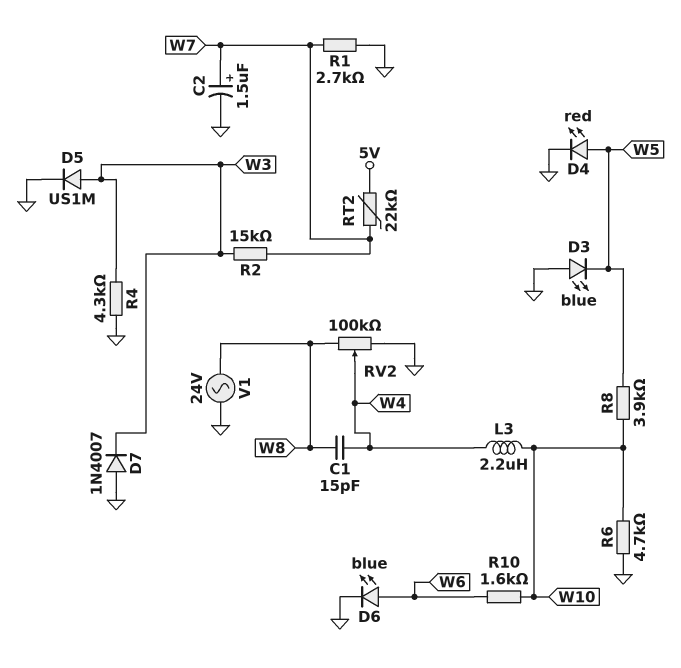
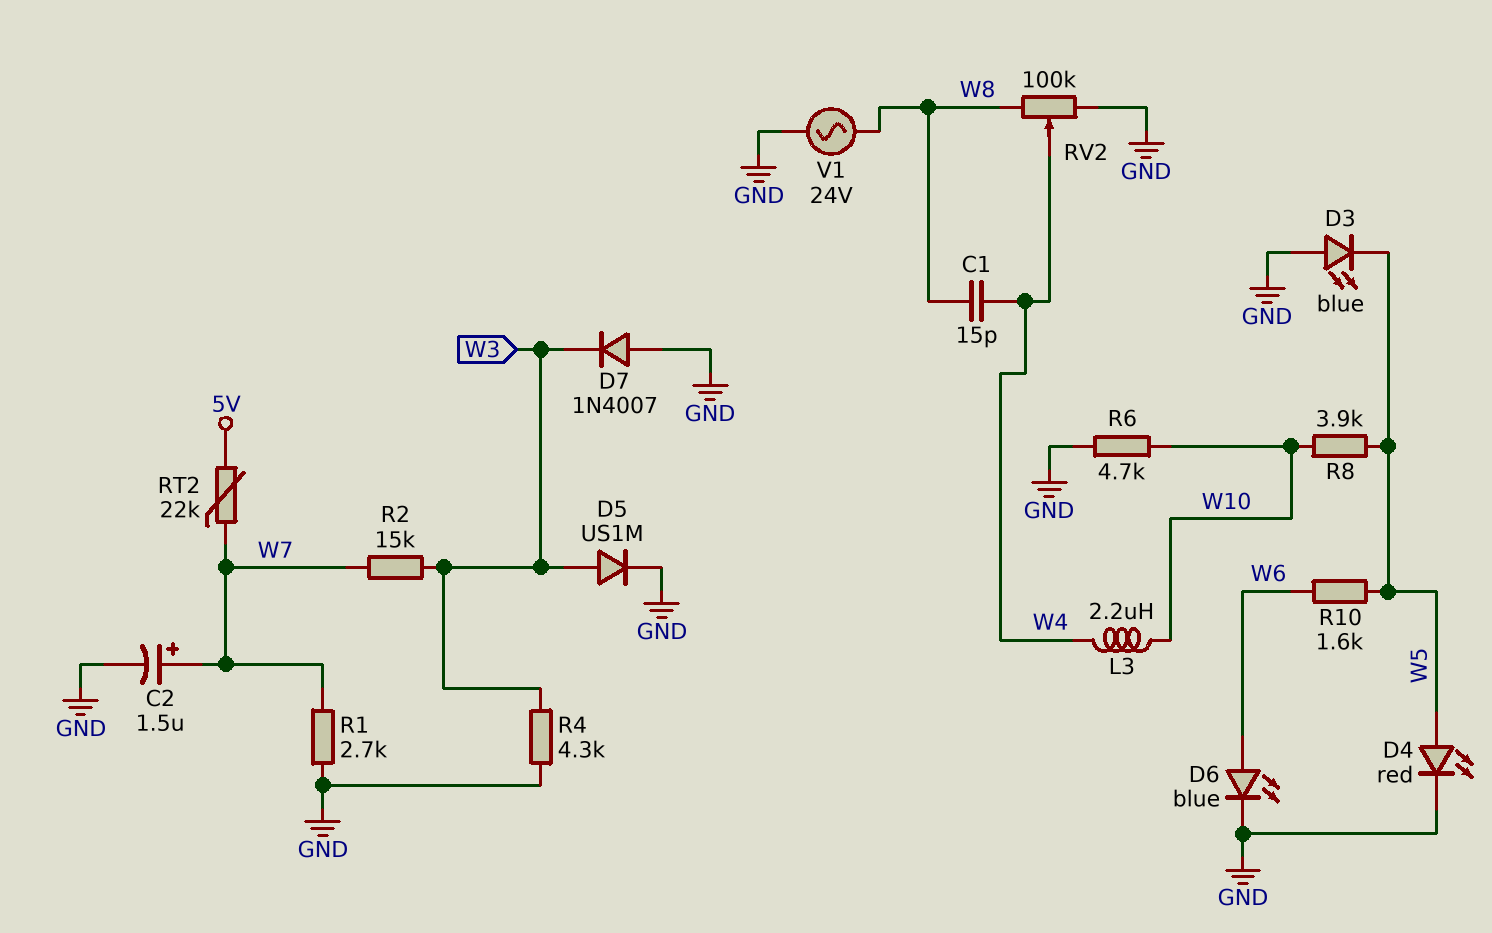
R10: 1.6k (W6, W10) -> 1.6k (W5, W6)

